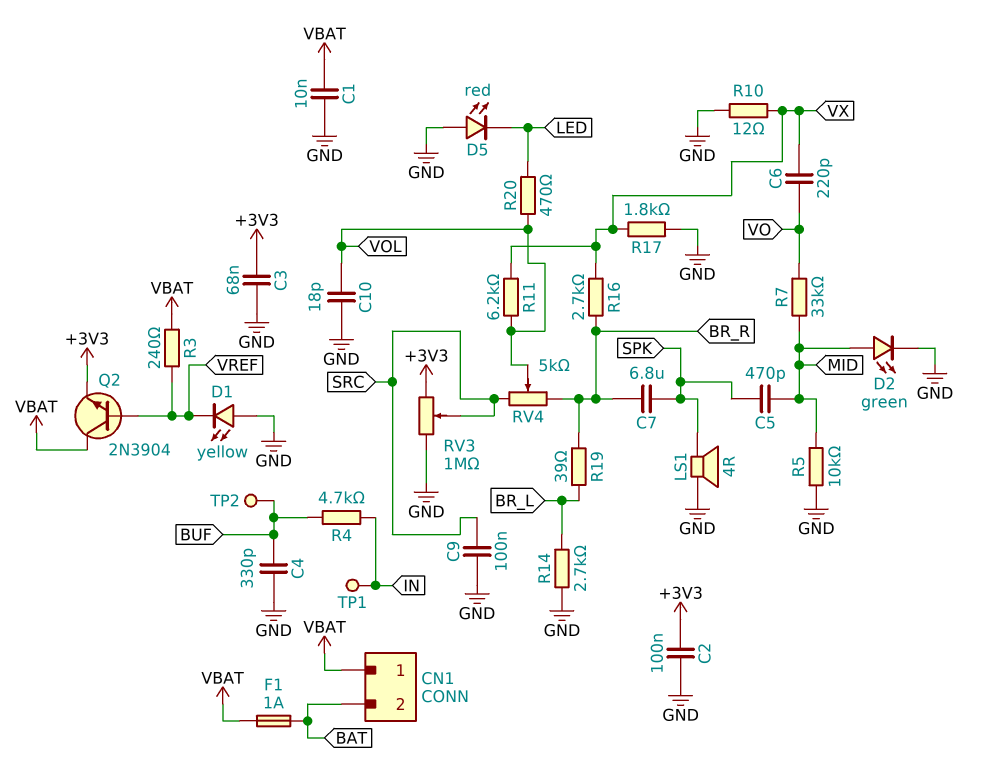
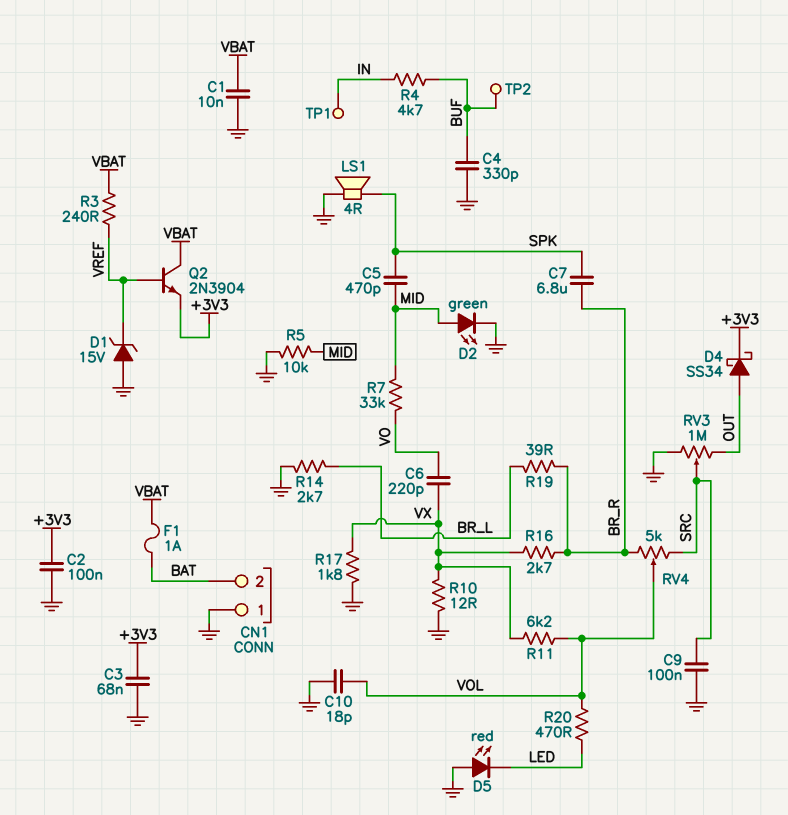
CN1 pin 1: VBAT -> GND
D1: LED yellow (A GND, K VREF) -> zener 15V (A GND, K VREF)
D4: none -> schottky SS34 (A OUT, K +3V3)
RV3: 1M (+3V3, GND, wiper SRC) -> 1M (GND, OUT, wiper SRC)

